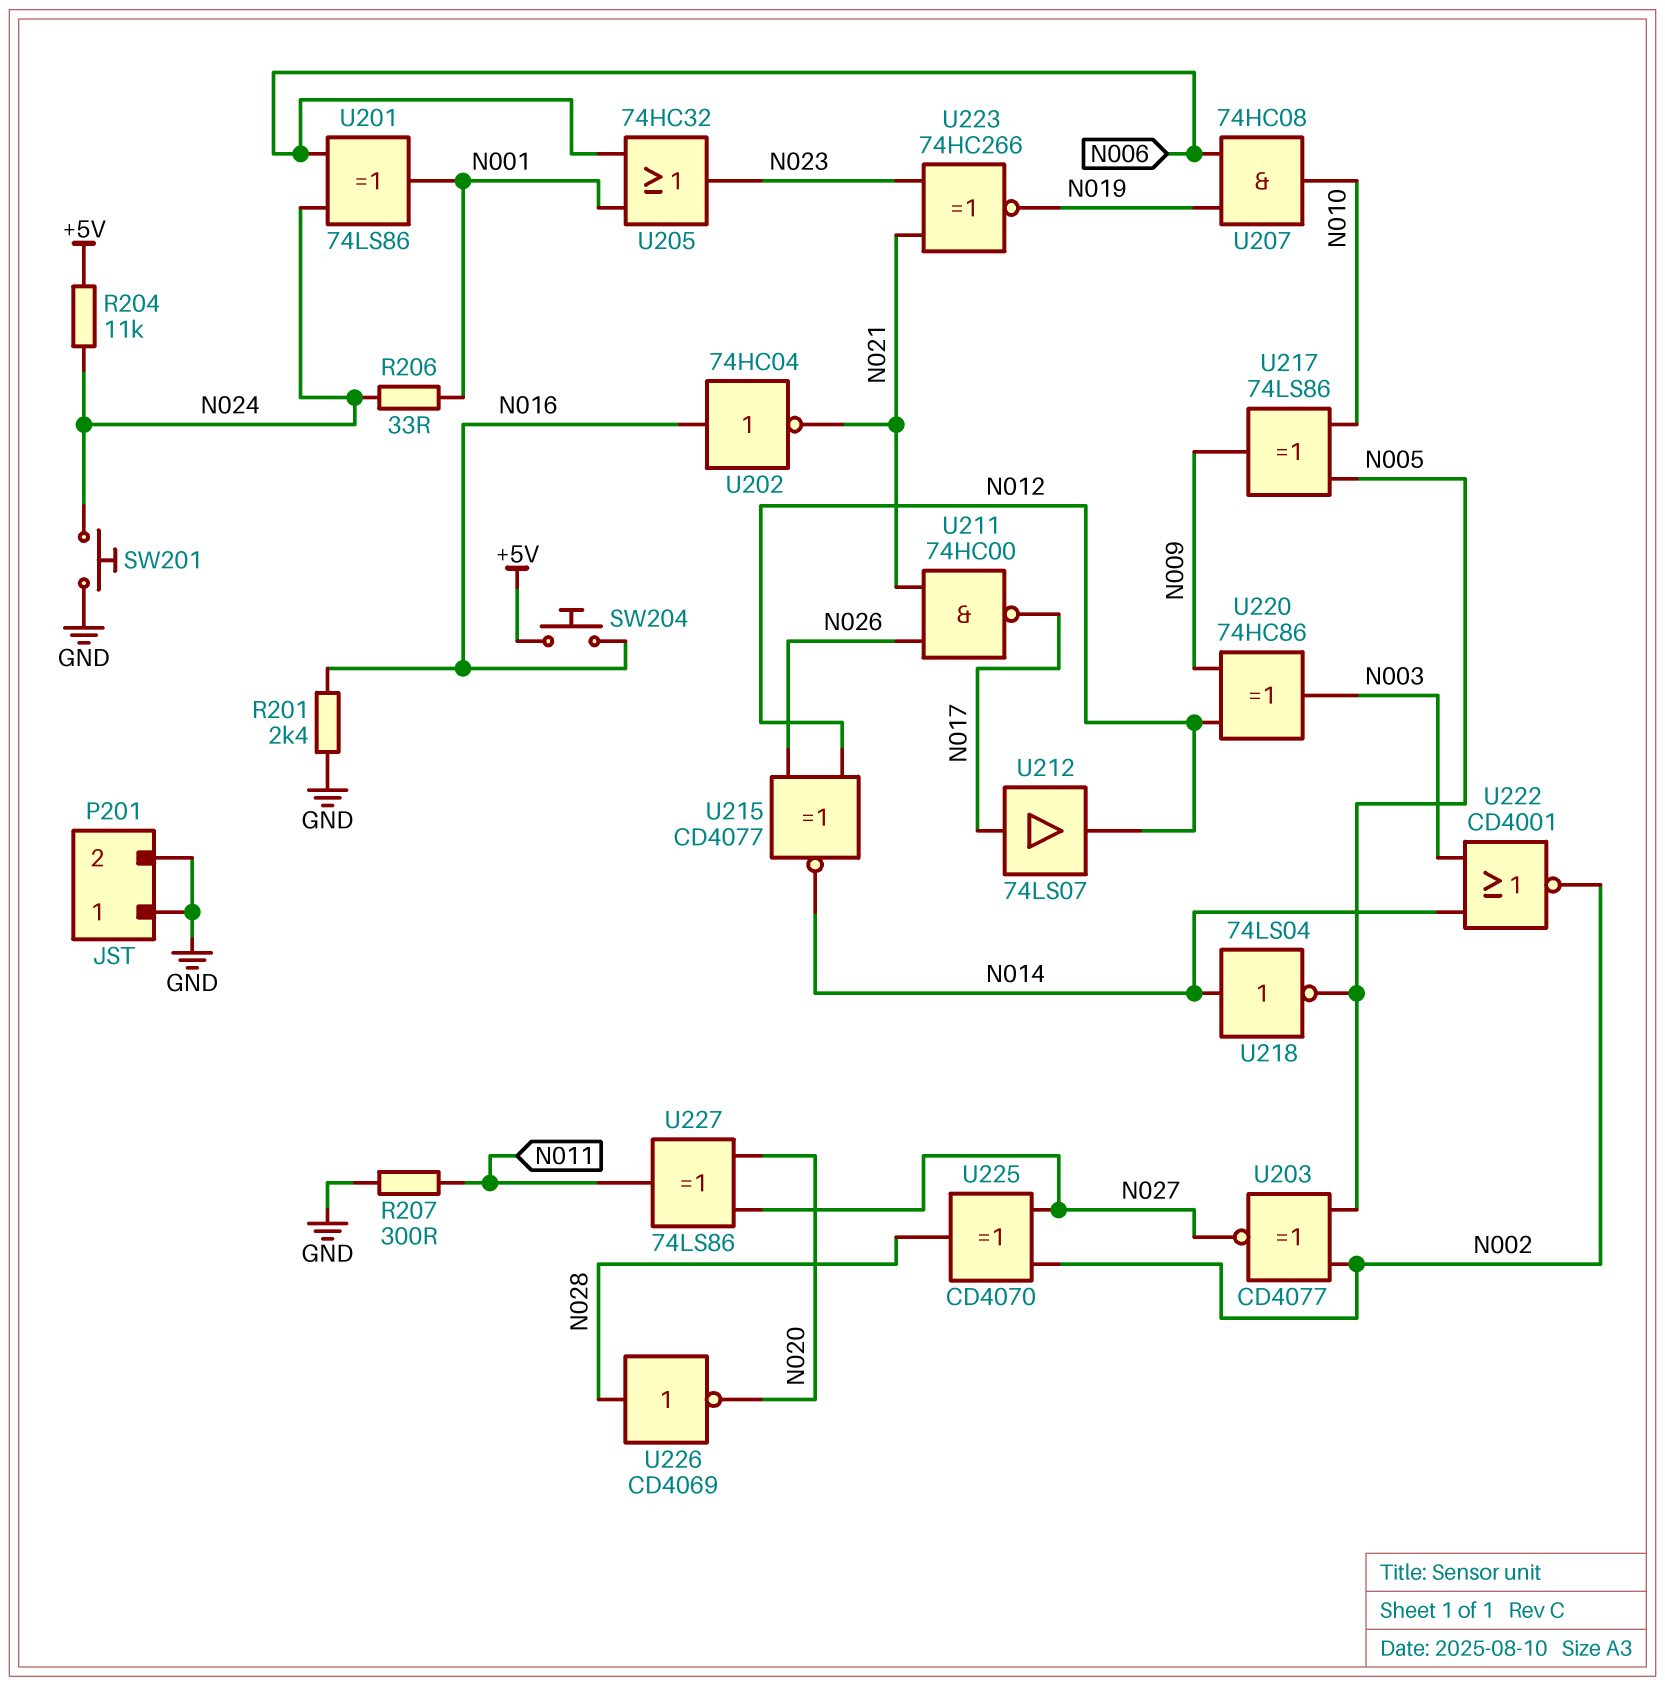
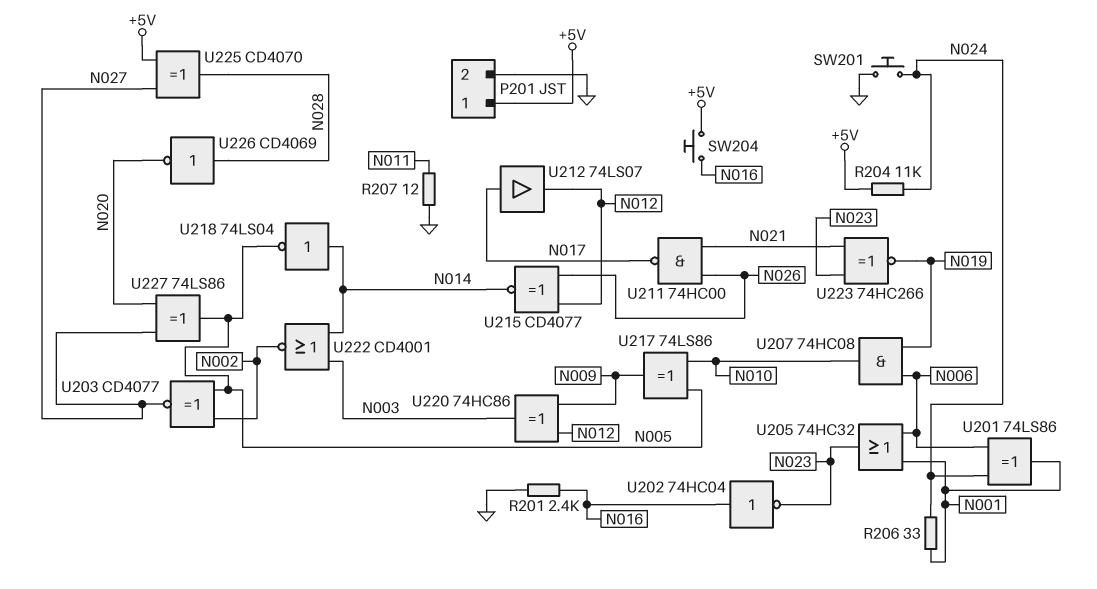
P201 pin 1: GND -> +5V
R207: 300 (GND, N011) -> 12 (GND, N011)
U202: NOT 74HC04 (in N016, out N021) -> NOT 74HC04 (in N016, out N023)
U225: XOR CD4070 (in N002, in N027, out N028) -> XOR CD4070 (in +5V, in N027, out N028)
U227: XOR 74LS86 (in N020, in N027, out N011) -> XOR 74LS86 (in N020, in N027, out N005)

